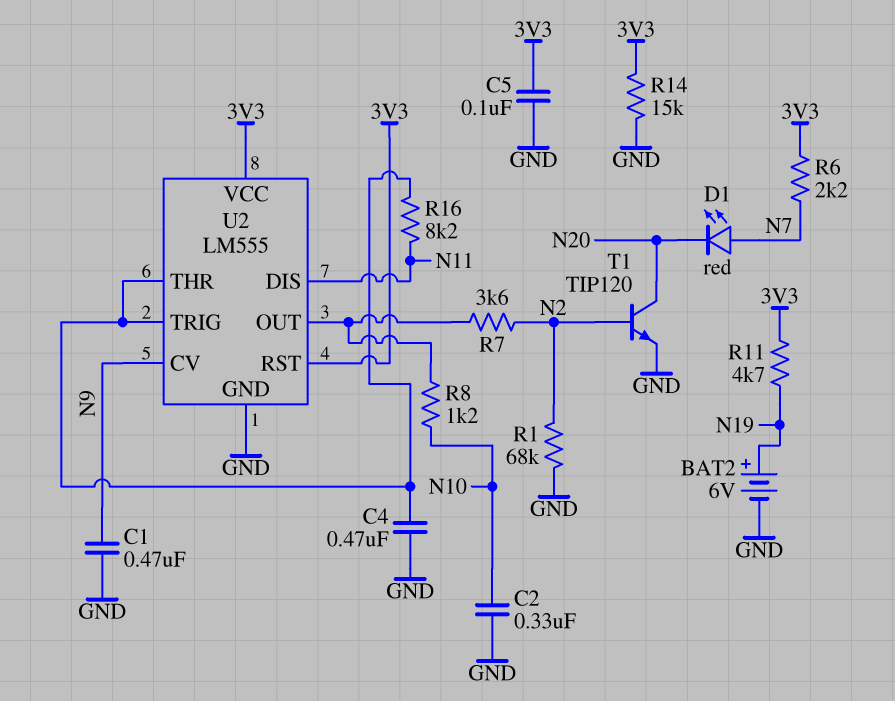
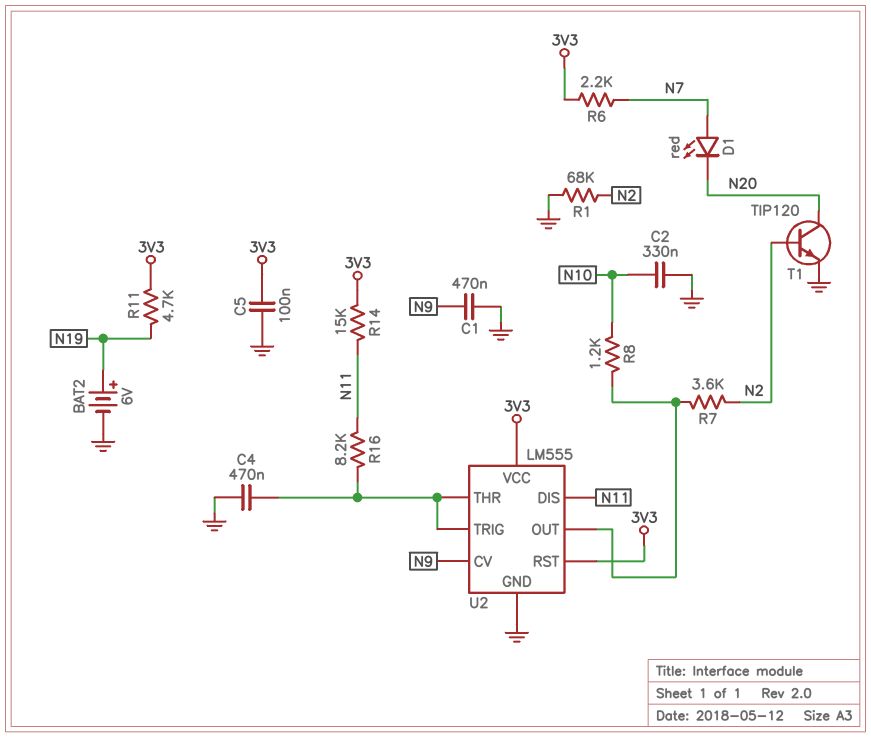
R14: 15k (3V3, GND) -> 15k (3V3, N11)

